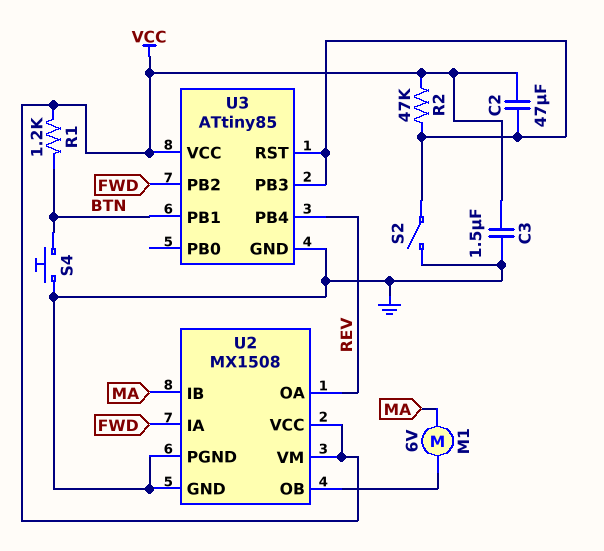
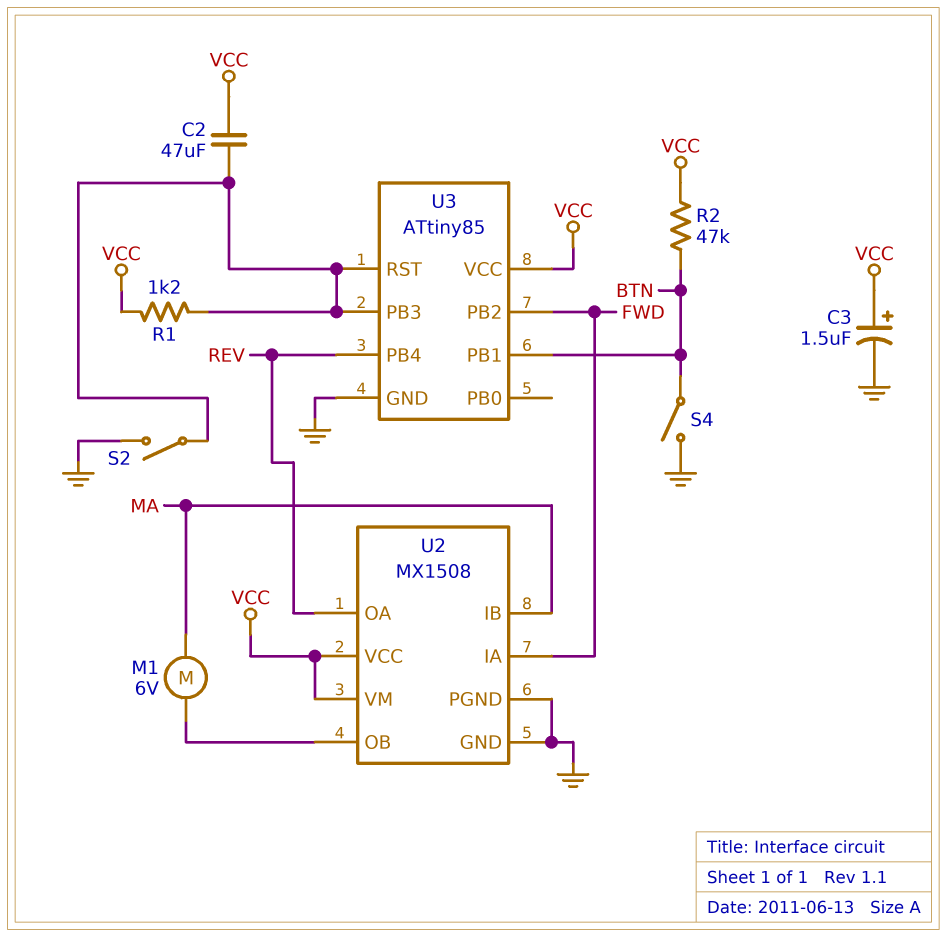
C3: 1.5uF (GND, VCC) -> 1.5uF (plus VCC, minus GND)
R1: 1.2k (BTN, VCC) -> 1.2k (U3/PB3, VCC)
R2: 47k (U3/PB3, VCC) -> 47k (BTN, VCC)
S4: button (BTN, GND) -> switch (BTN, GND)

